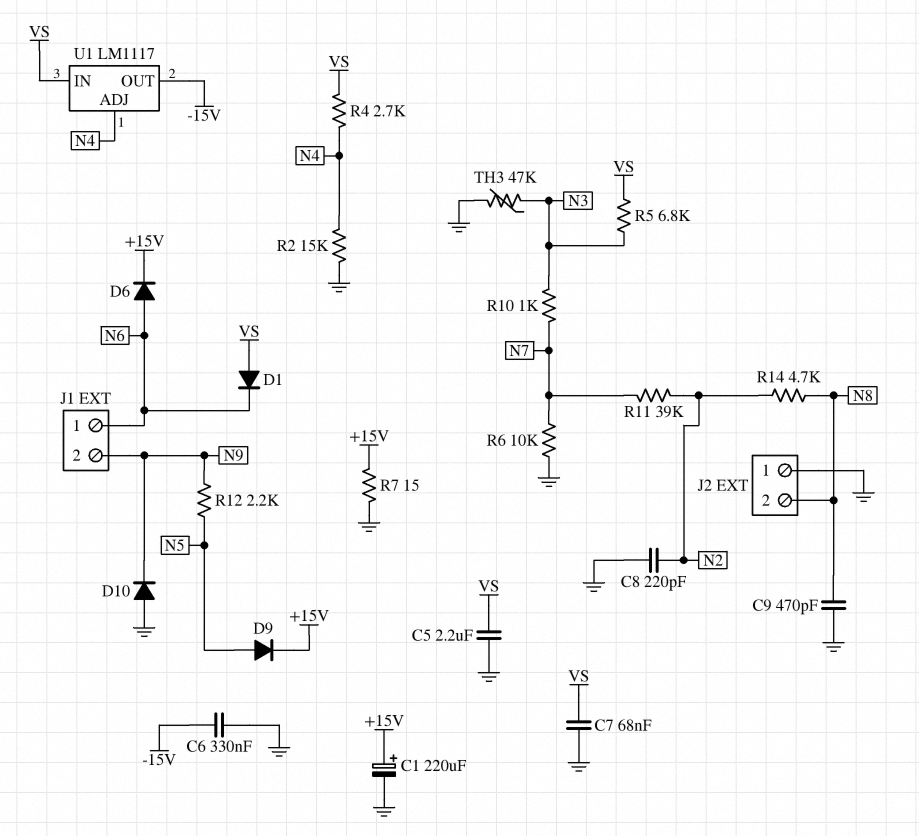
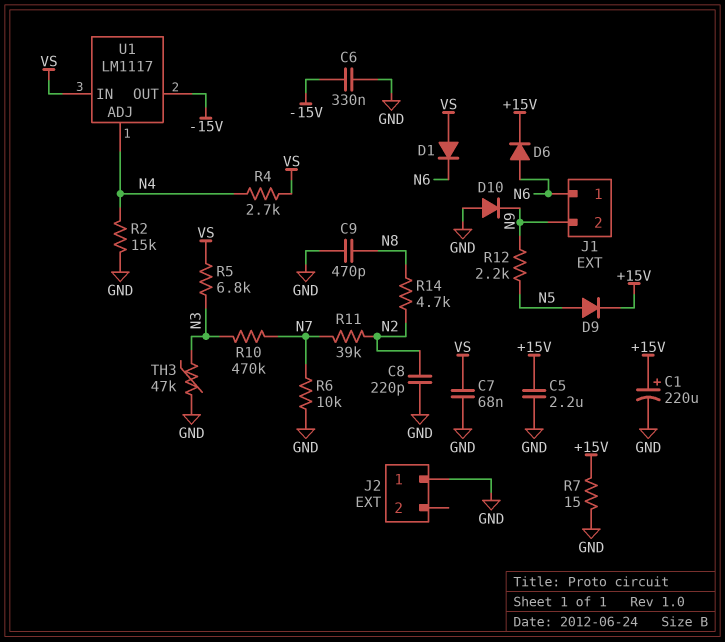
C5: 2.2uF (GND, VS) -> 2.2uF (+15V, GND)
J2 pin 2: N8 -> none
R10: 1k (N3, N7) -> 470k (N3, N7)

